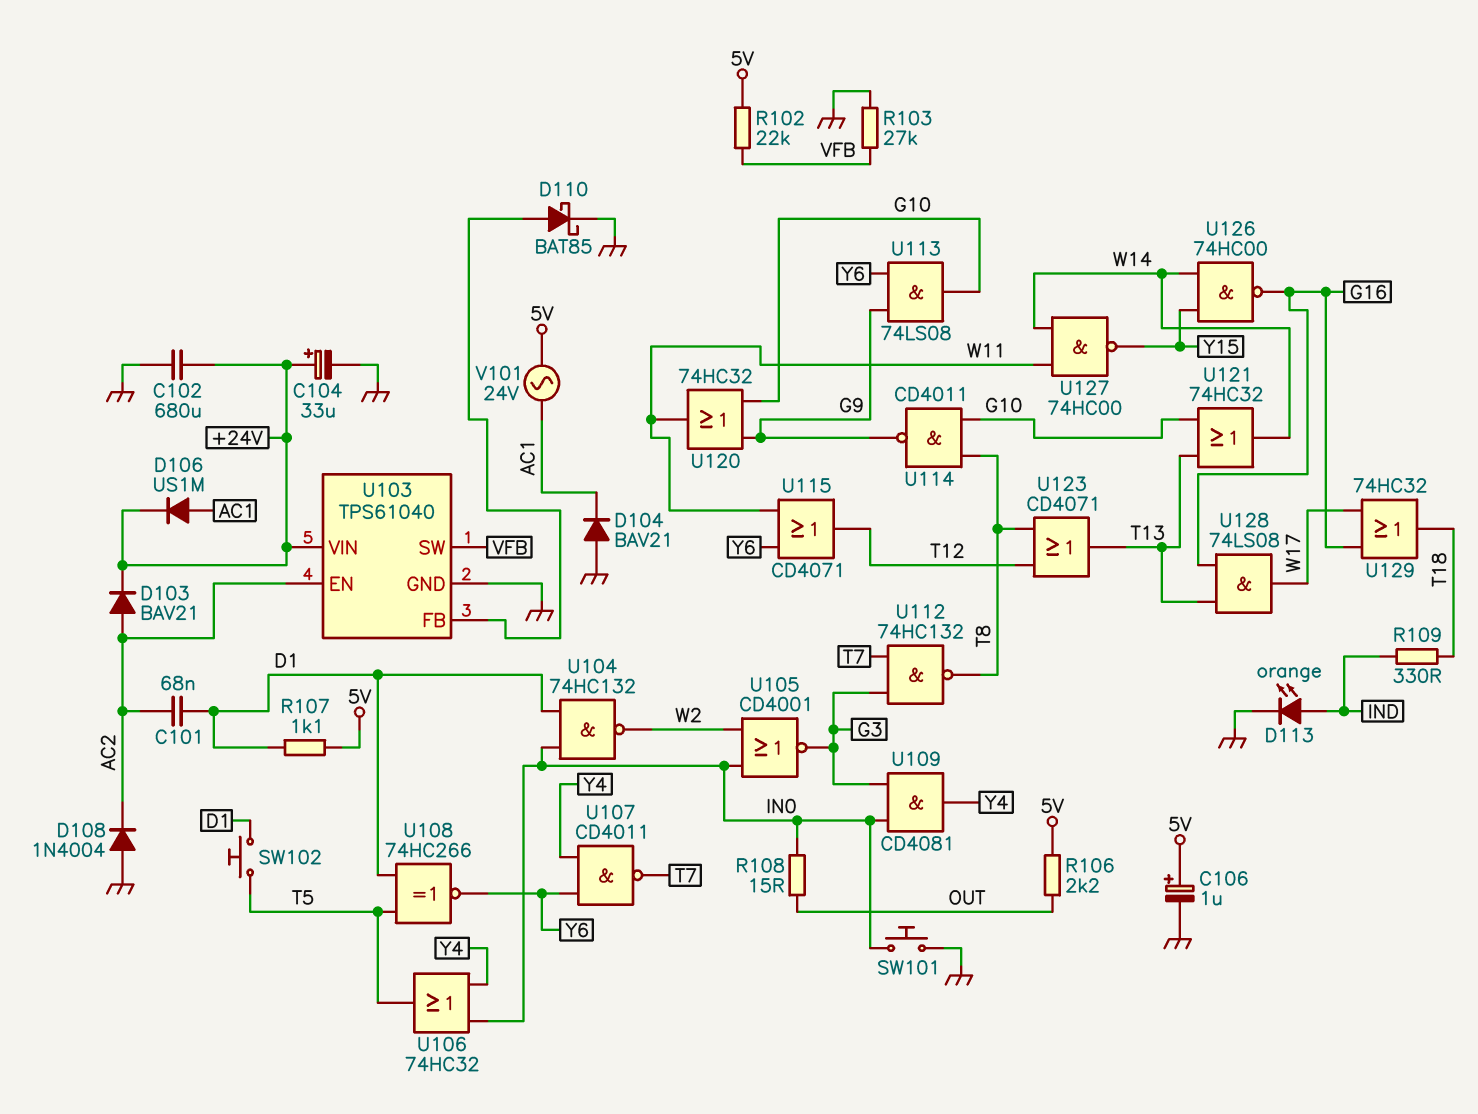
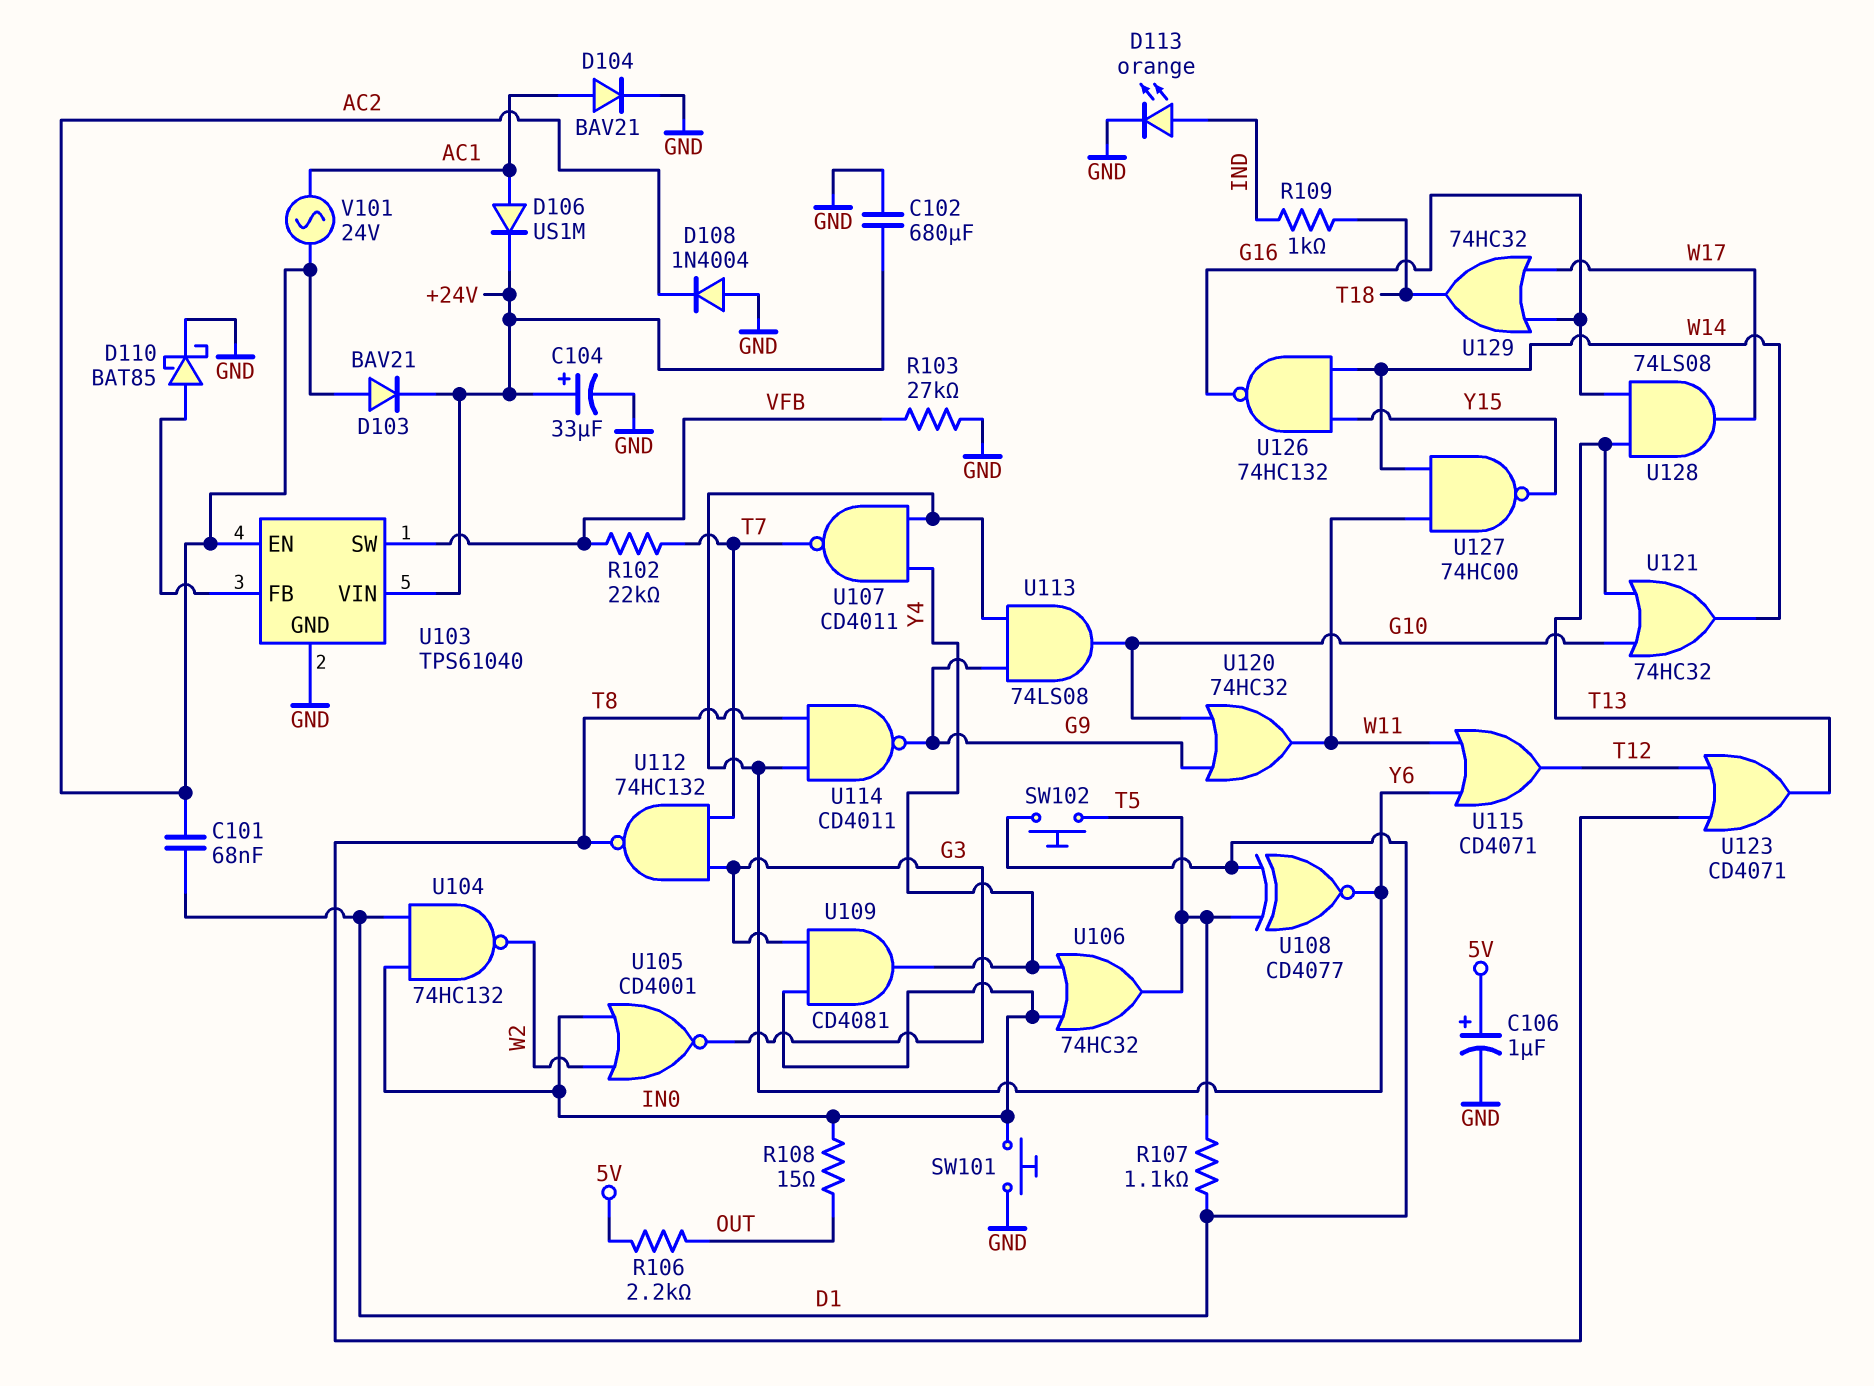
D104: diode BAV21 (A GND, K AC1) -> diode BAV21 (A AC1, K GND)
R102: 22k (5V, VFB) -> 22k (T7, VFB)
R107: 1.1k (5V, D1) -> 1.1k (D1, T5)
R109: 330 (IND, T18) -> 1k (IND, T18)
U108: XNOR 74HC266 (in D1, in T5, out Y6) -> XNOR CD4077 (in D1, in T5, out Y6)
U114: NAND CD4011 (in G10, in T8, out G9) -> NAND CD4011 (in T8, in Y6, out G9)
U126: NAND 74HC00 (in W14, in Y15, out G16) -> NAND 74HC132 (in W14, in Y15, out G16)
V101: AC 24V (5V, AC1) -> AC 24V (AC1, AC2)

